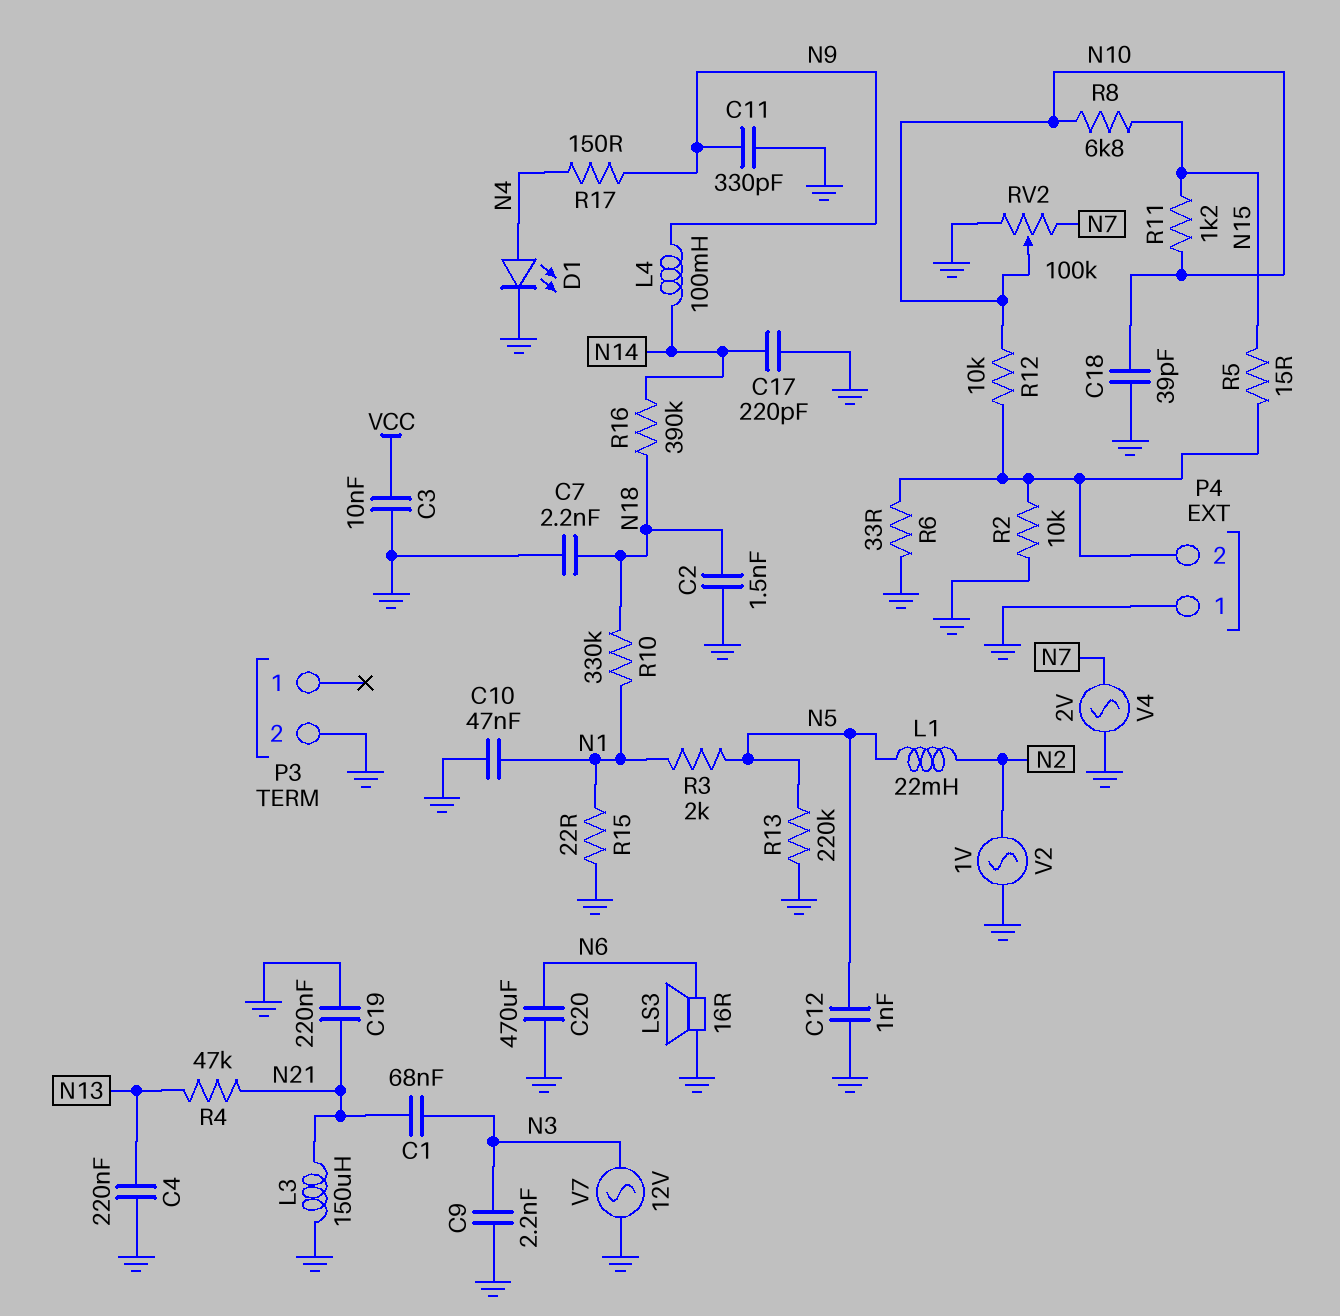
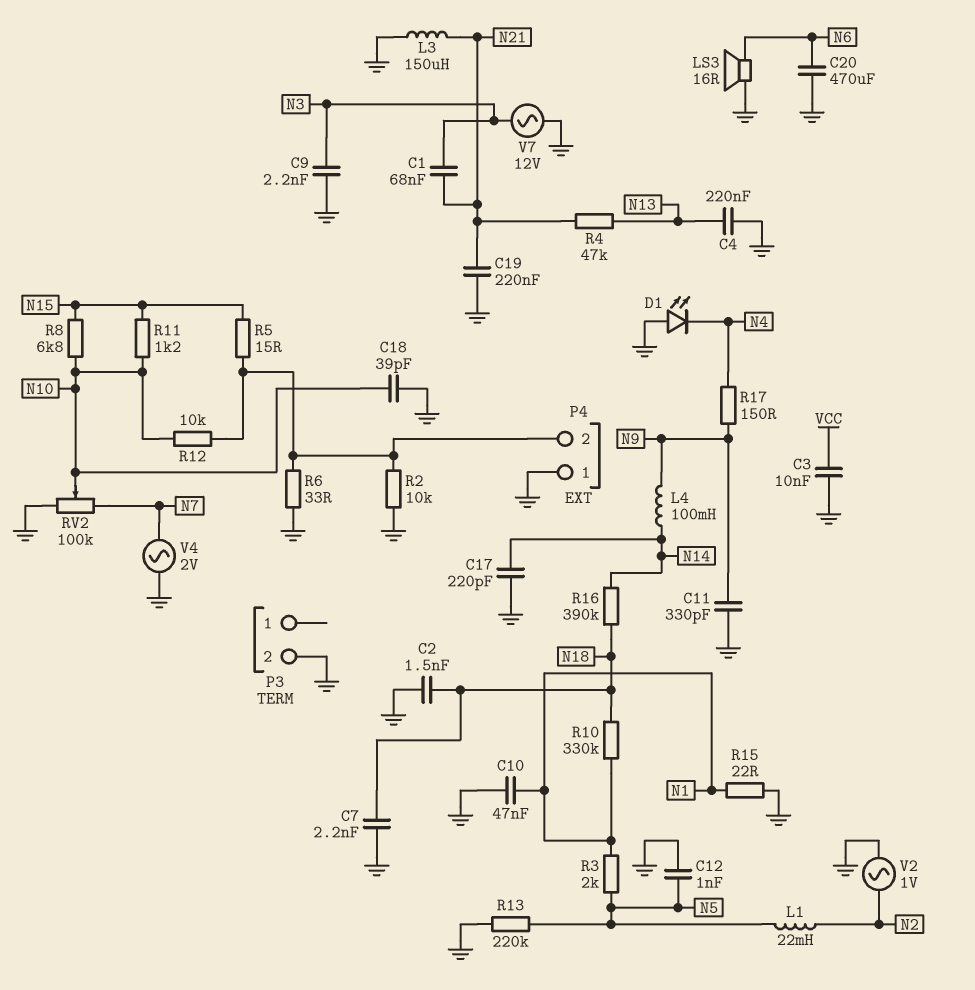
D1: LED (A N4, K GND) -> LED (A GND, K N4)

